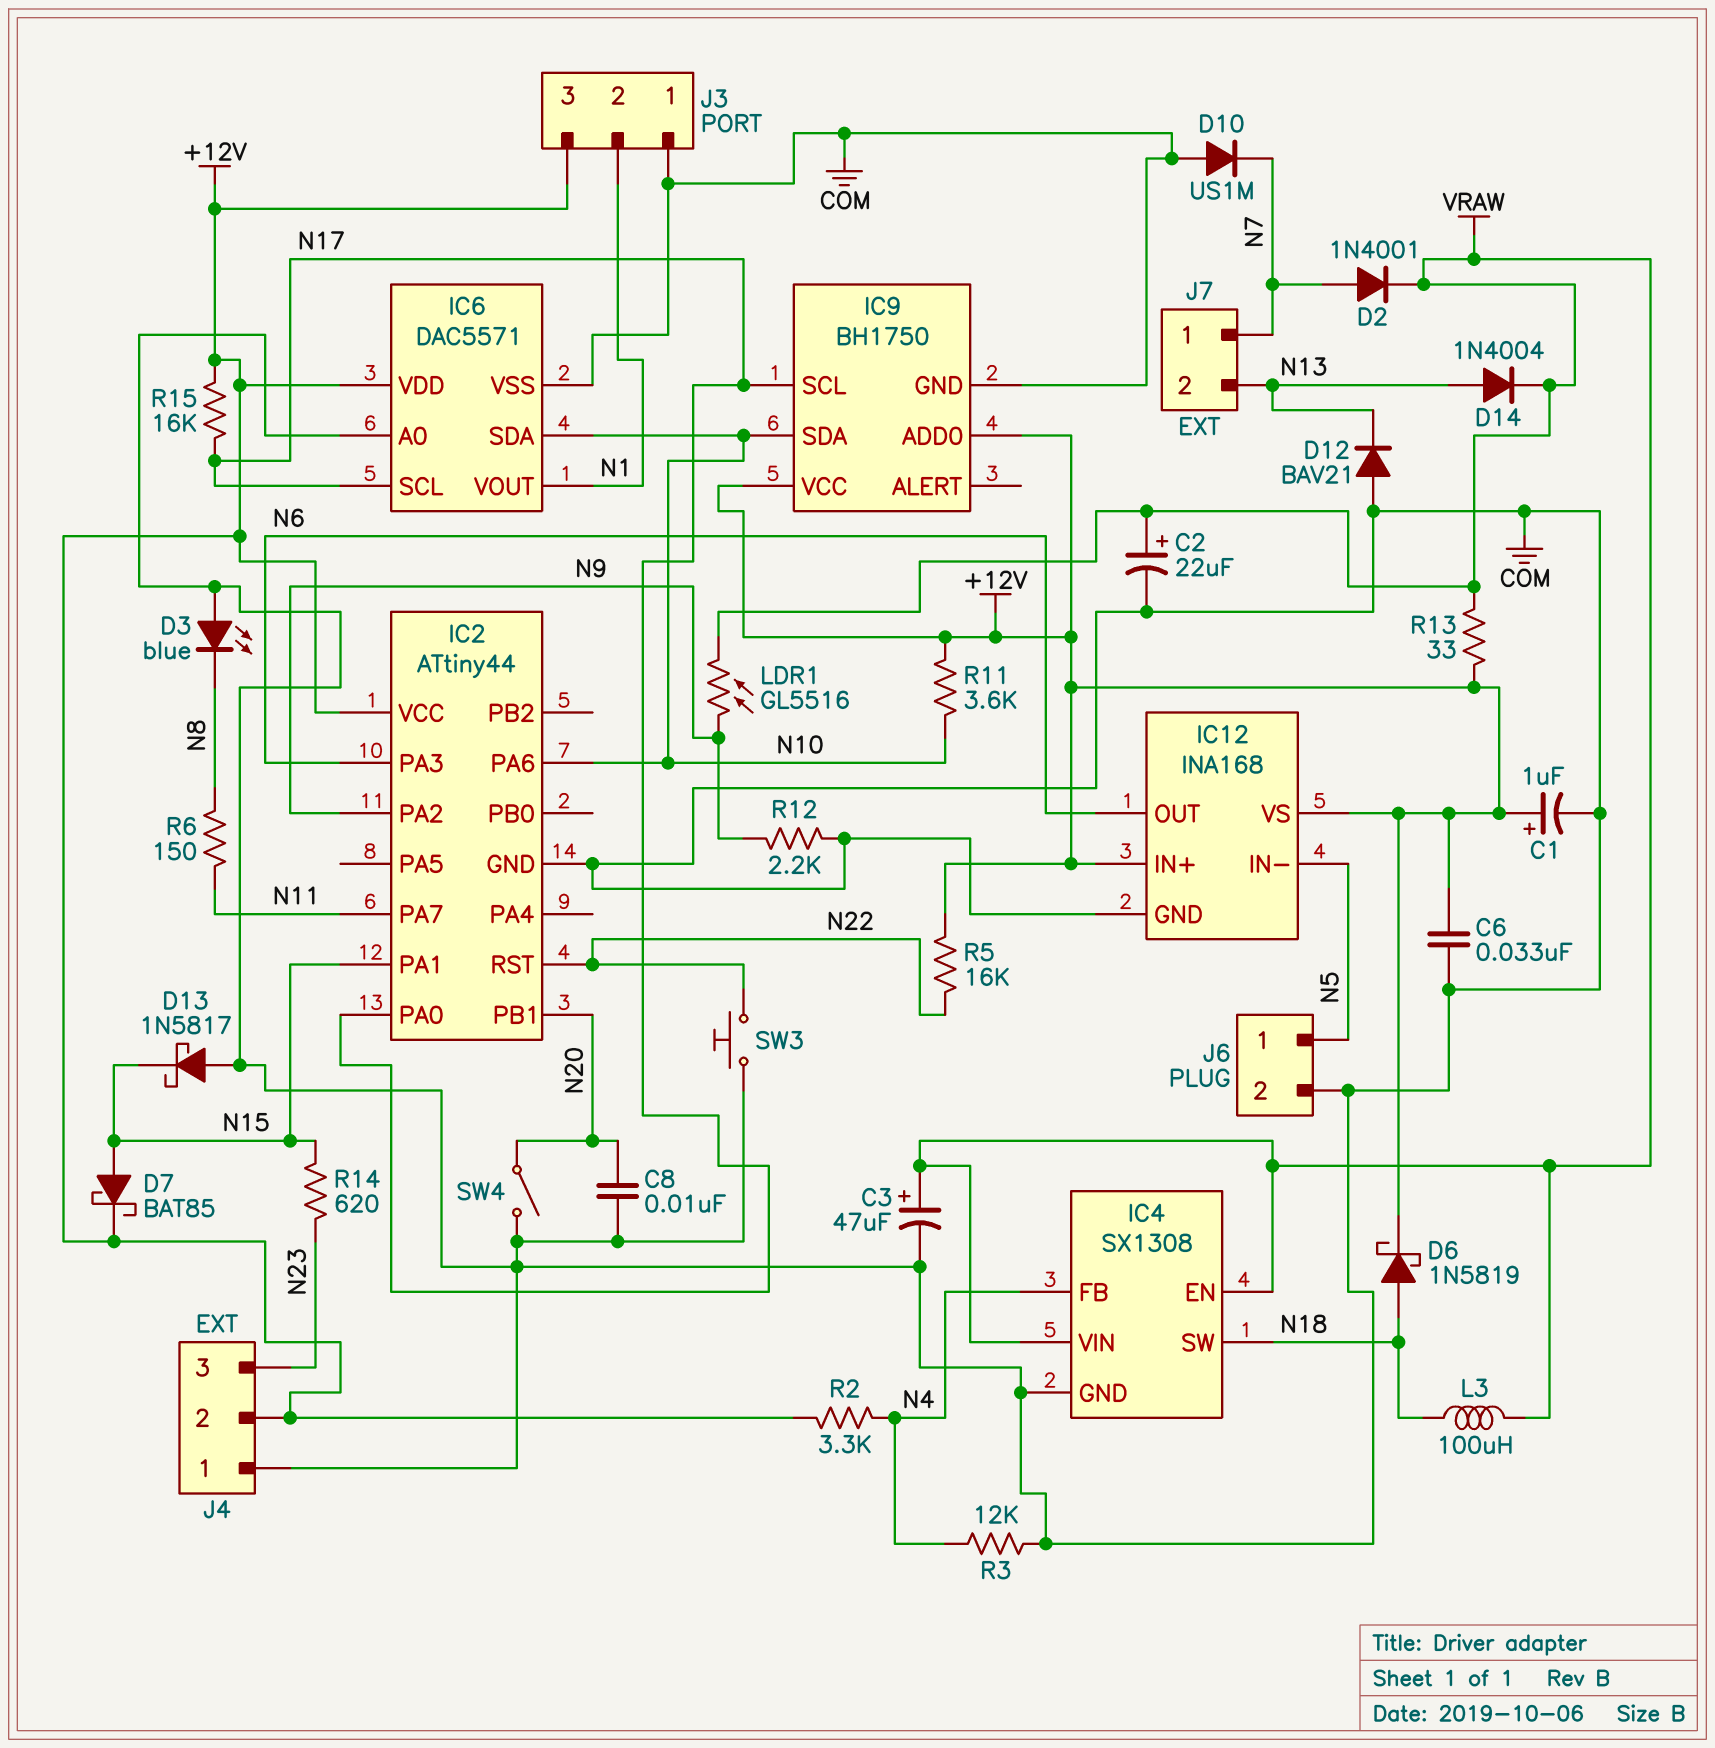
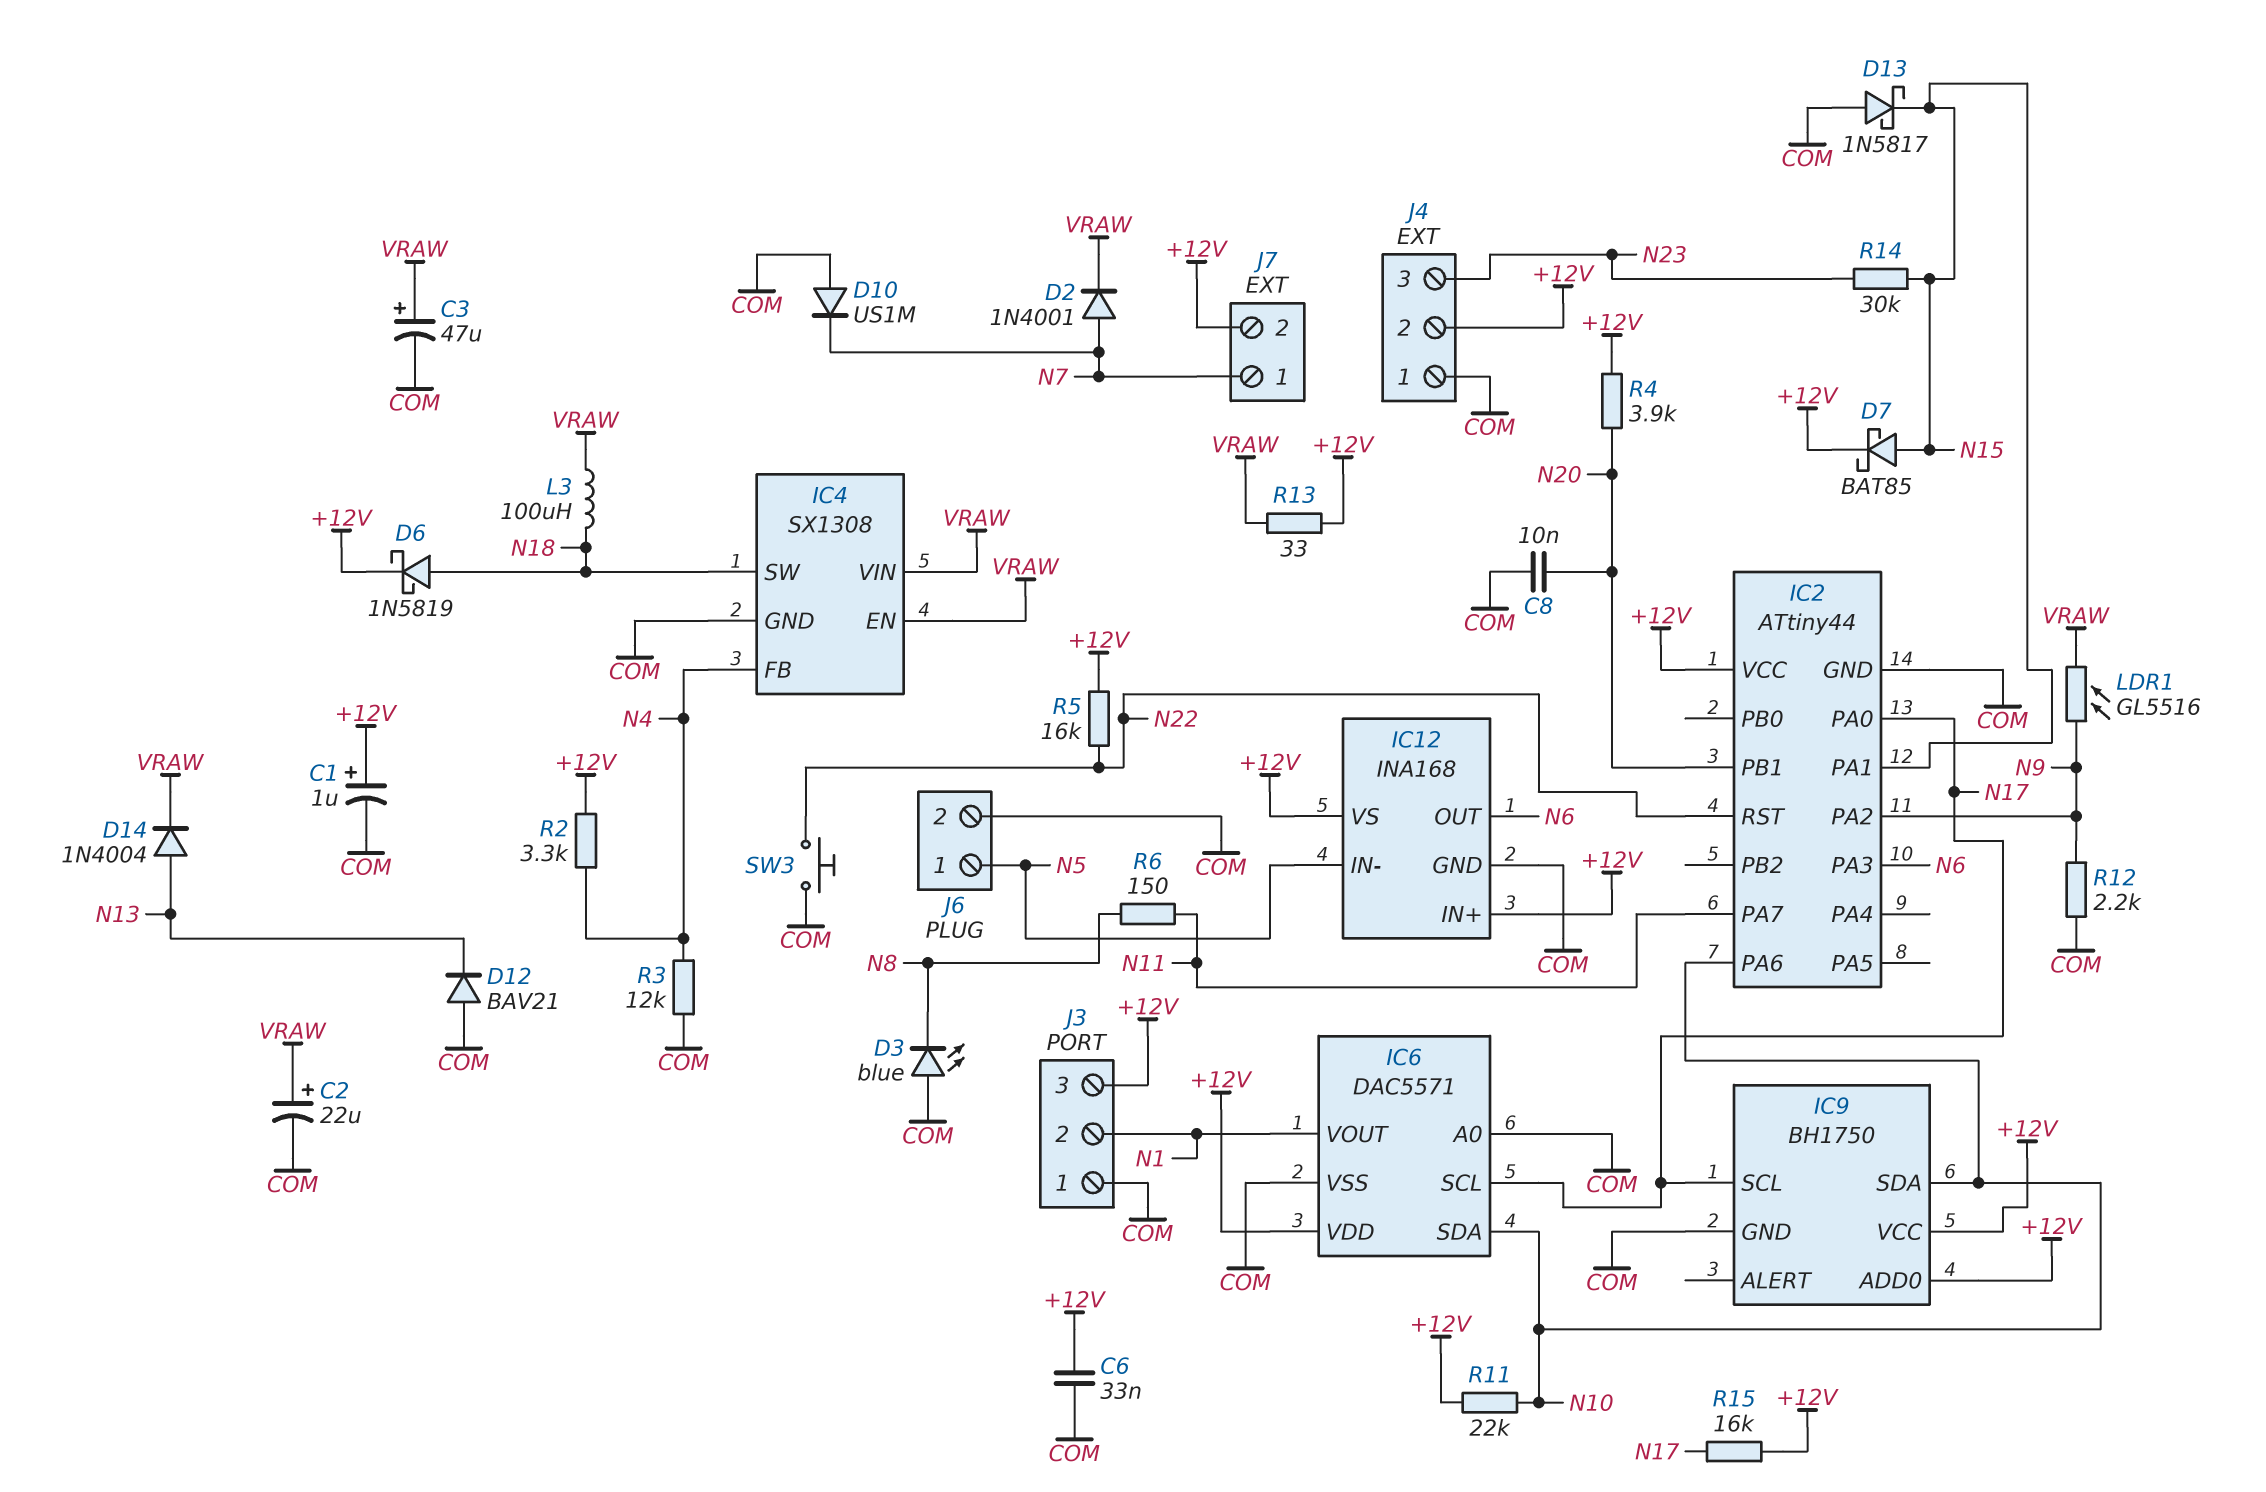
J7 pin 2: N13 -> +12V
R4: none -> 3.9k (+12V, N20)
R11: 3.6k (+12V, N10) -> 22k (+12V, N10)
R14: 620 (N15, N23) -> 30k (N15, N23)
SW4: switch (COM, N20) -> none

